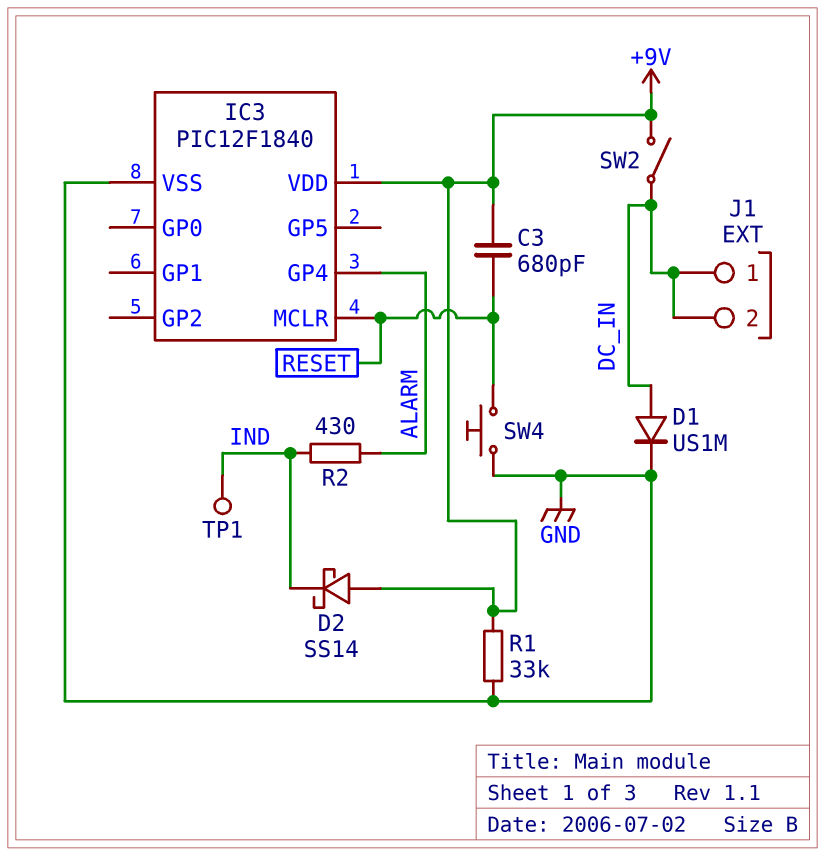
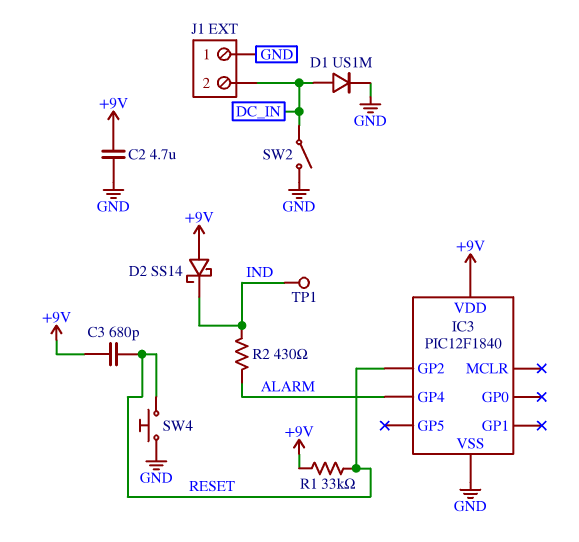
C2: none -> 4.7uF (+9V, GND)
IC3 pin GP2: none -> RESET
IC3 pin MCLR: RESET -> none
J1 pin 1: DC_IN -> GND
R1: 33k (+9V, GND) -> 33k (+9V, RESET)
SW2: switch (+9V, DC_IN) -> switch (DC_IN, GND)

